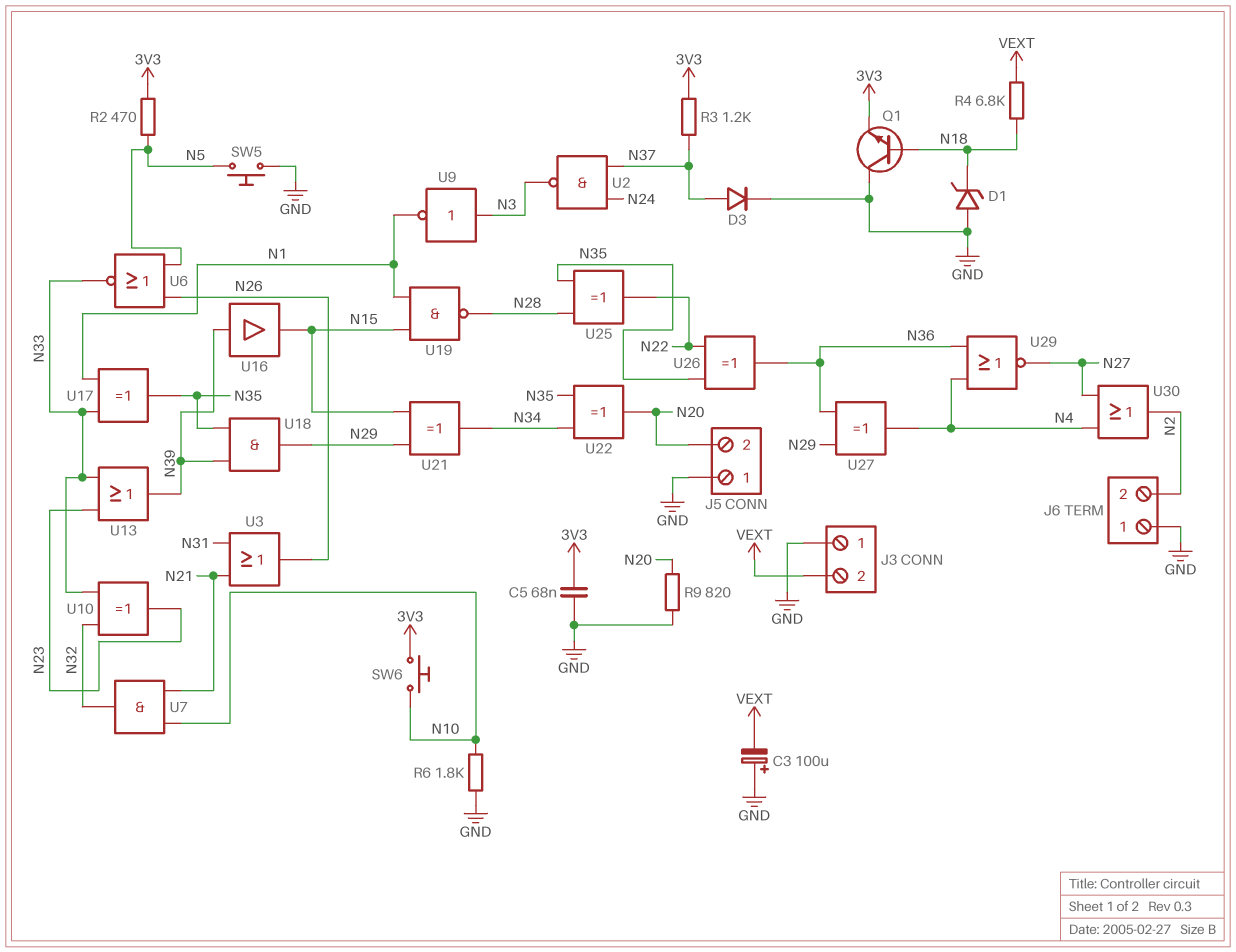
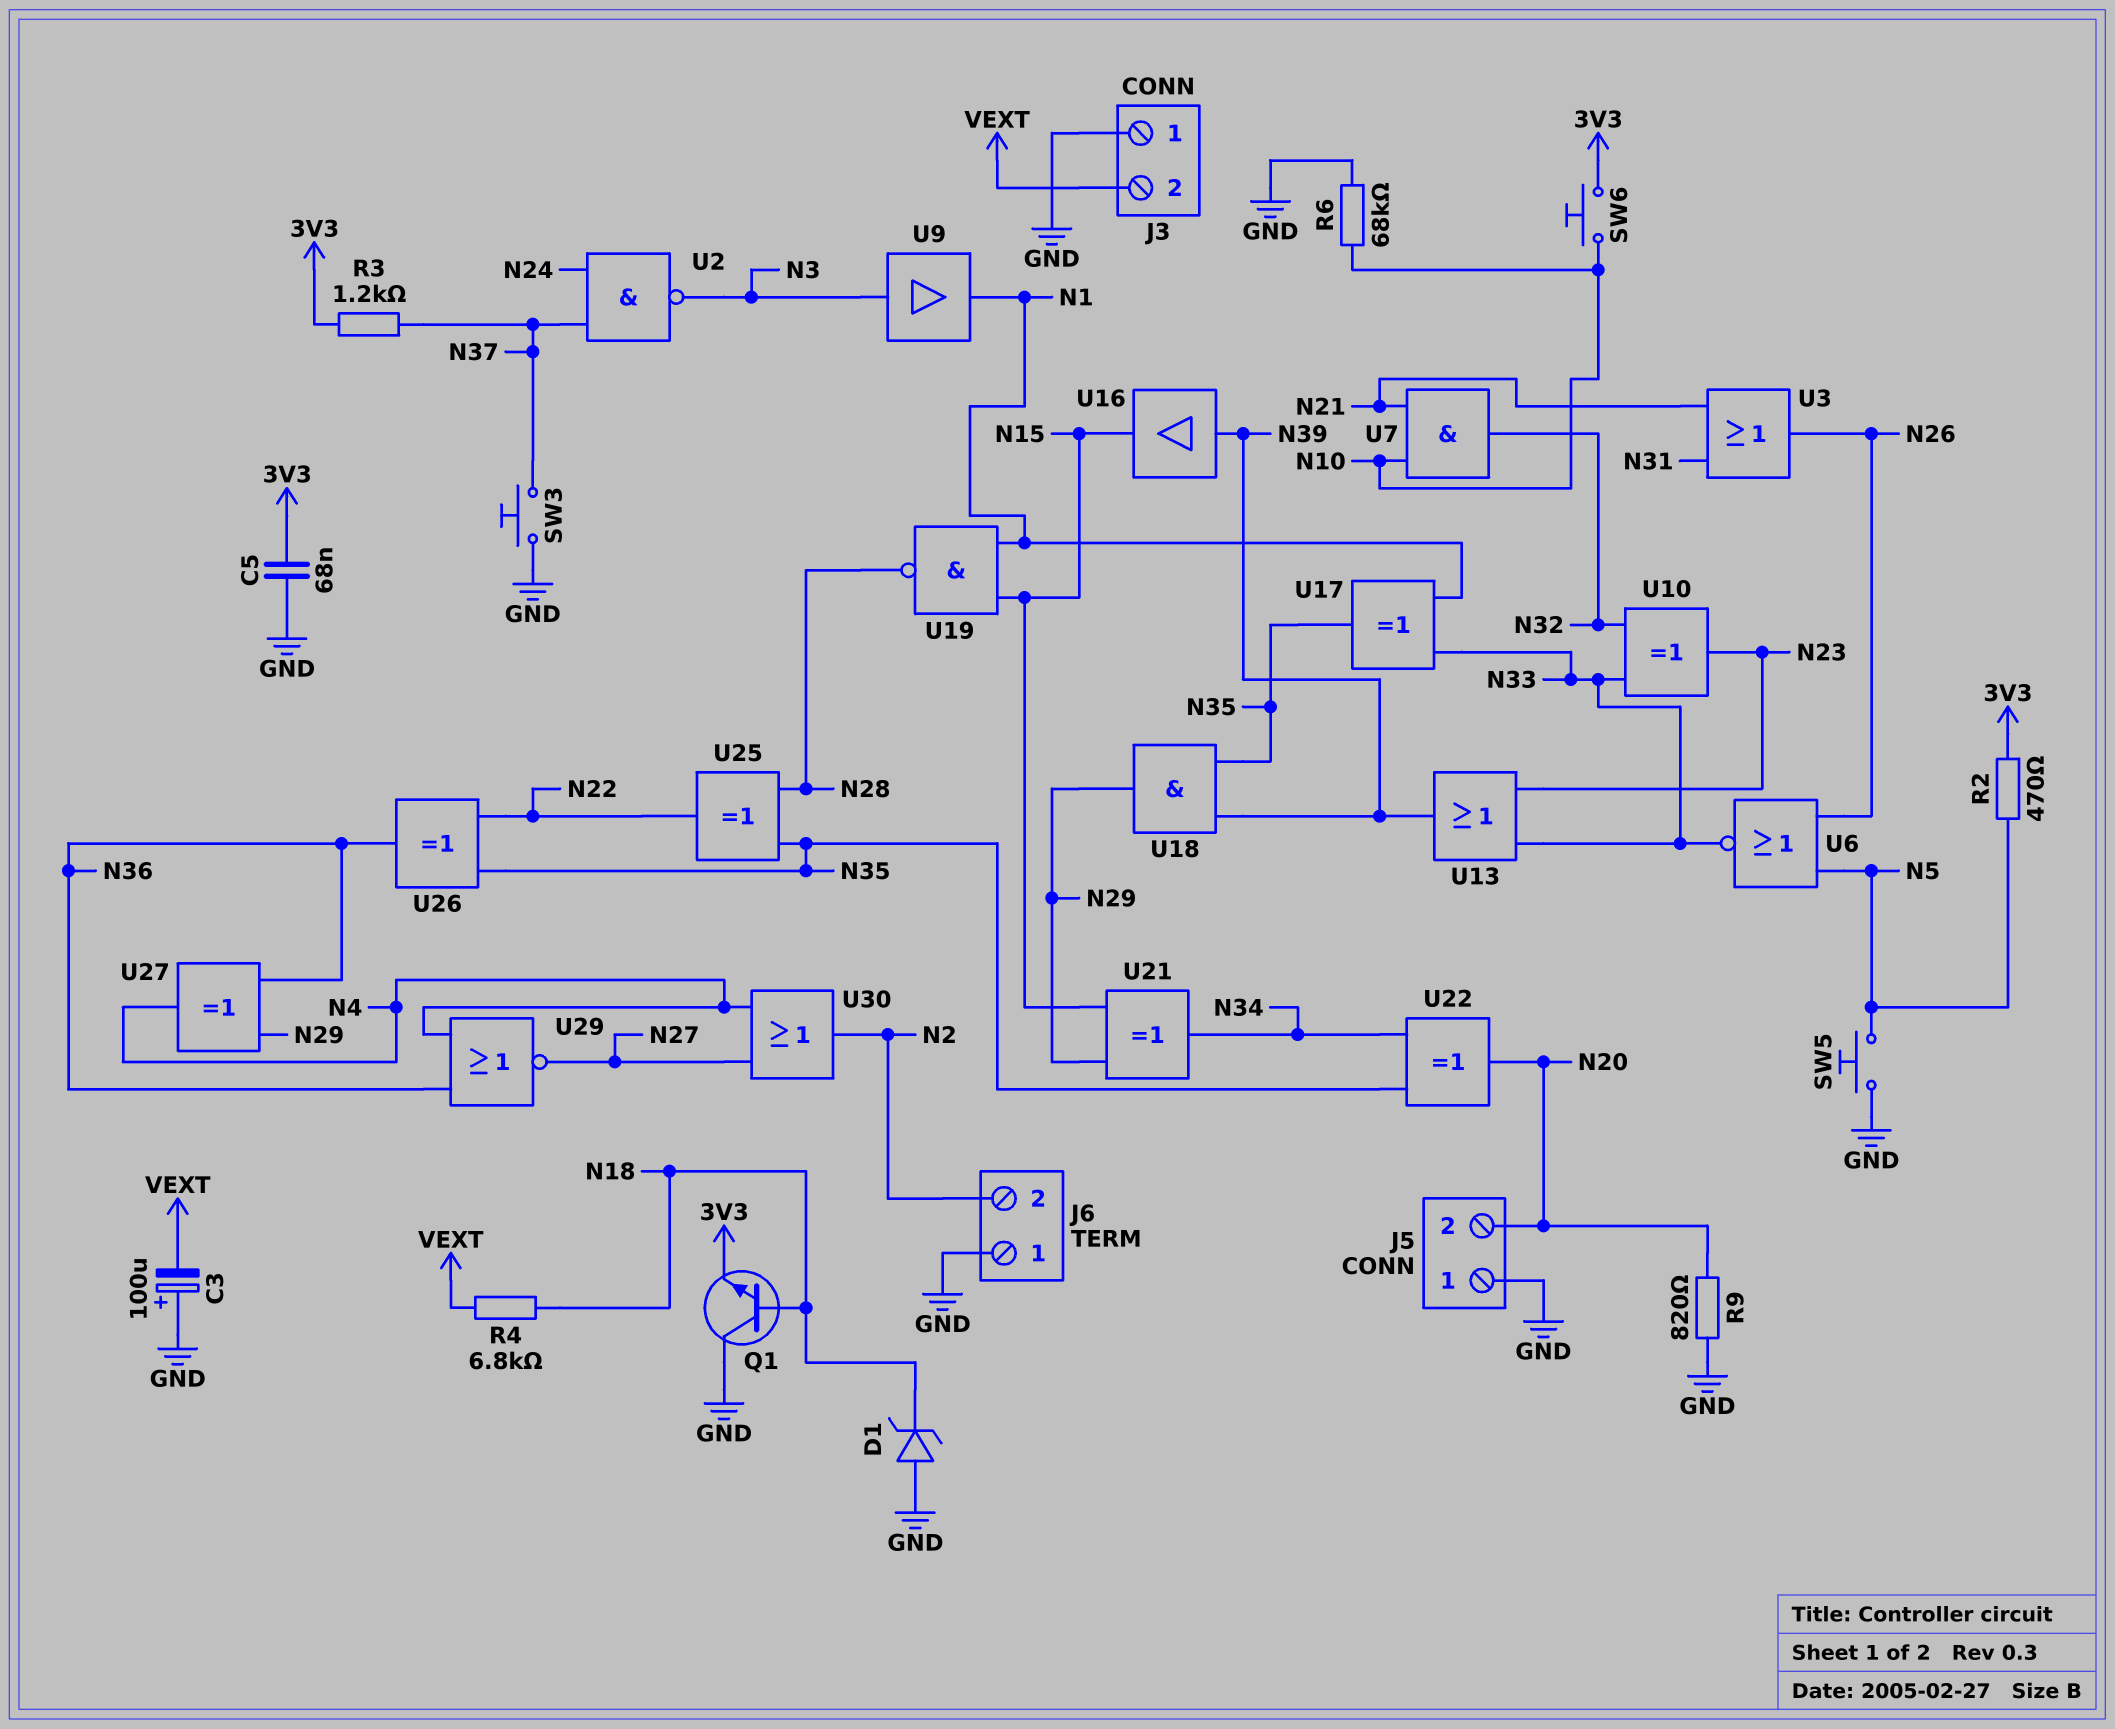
D3: diode (A N37, K GND) -> none
R6: 1.8k (GND, N10) -> 68k (GND, N10)
SW3: none -> button (GND, N37)
U9: NOT (in N3, out N1) -> buffer (in N3, out N1)

